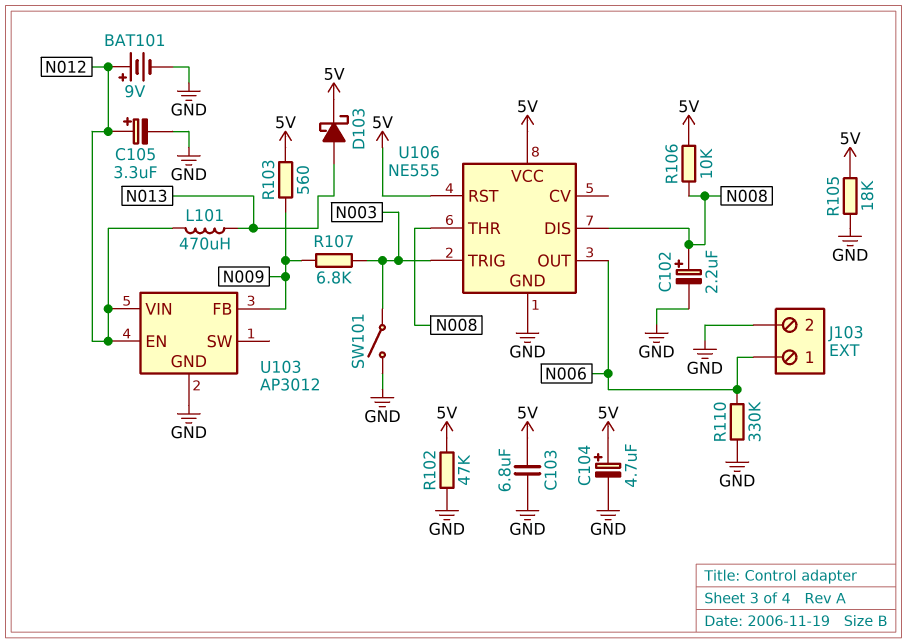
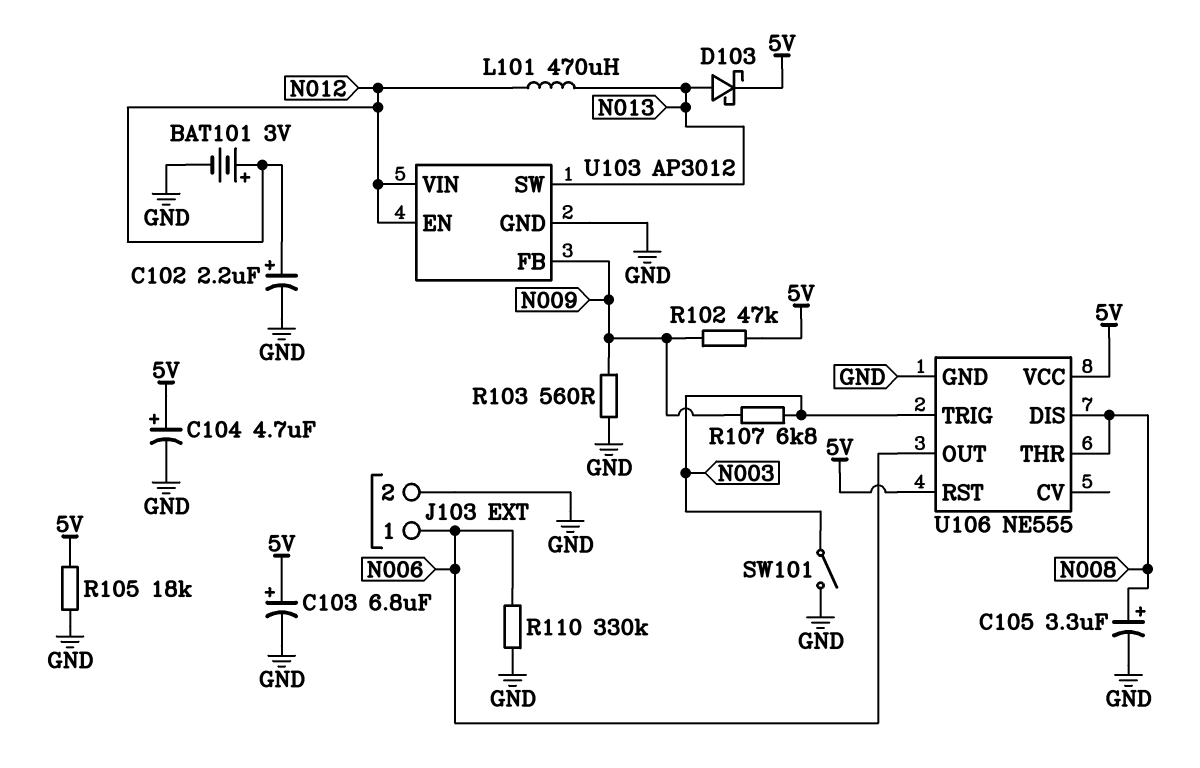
BAT101: 9V (plus N012, minus GND) -> 3V (plus N012, minus GND)
C102: 2.2uF (plus N008, minus GND) -> 2.2uF (plus N012, minus GND)
C103: 6.8uF (5V, GND) -> 6.8uF (plus 5V, minus GND)
C105: 3.3uF (plus N012, minus GND) -> 3.3uF (plus N008, minus GND)
R102: 47k (5V, GND) -> 47k (5V, N009)
R103: 560 (5V, N009) -> 560 (GND, N009)
R106: 10k (5V, N008) -> none
U103 pin SW: none -> N013

